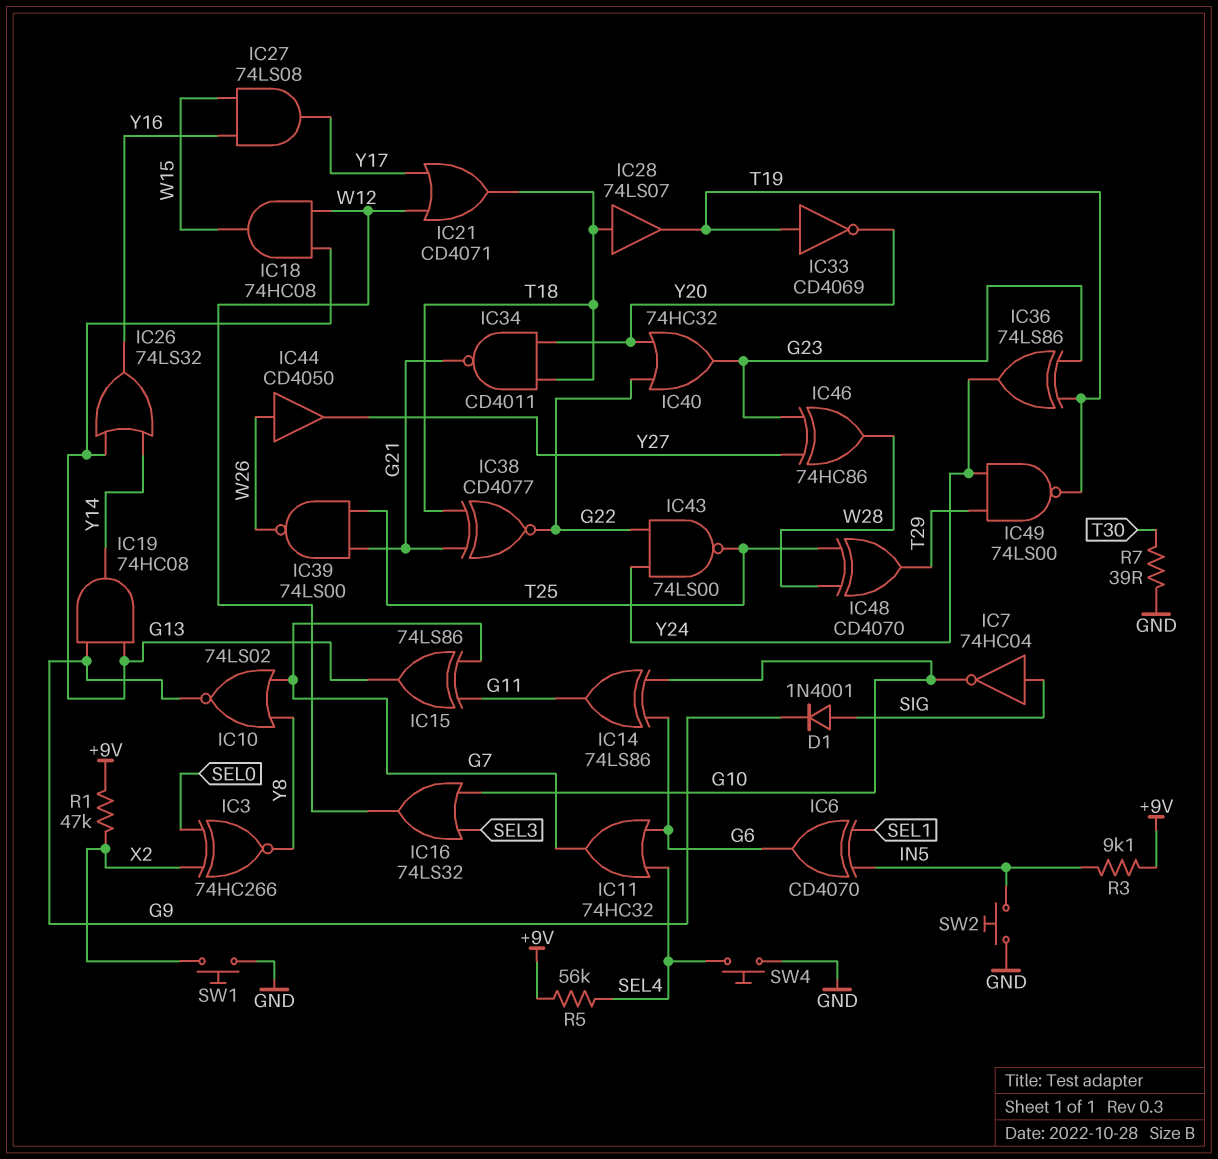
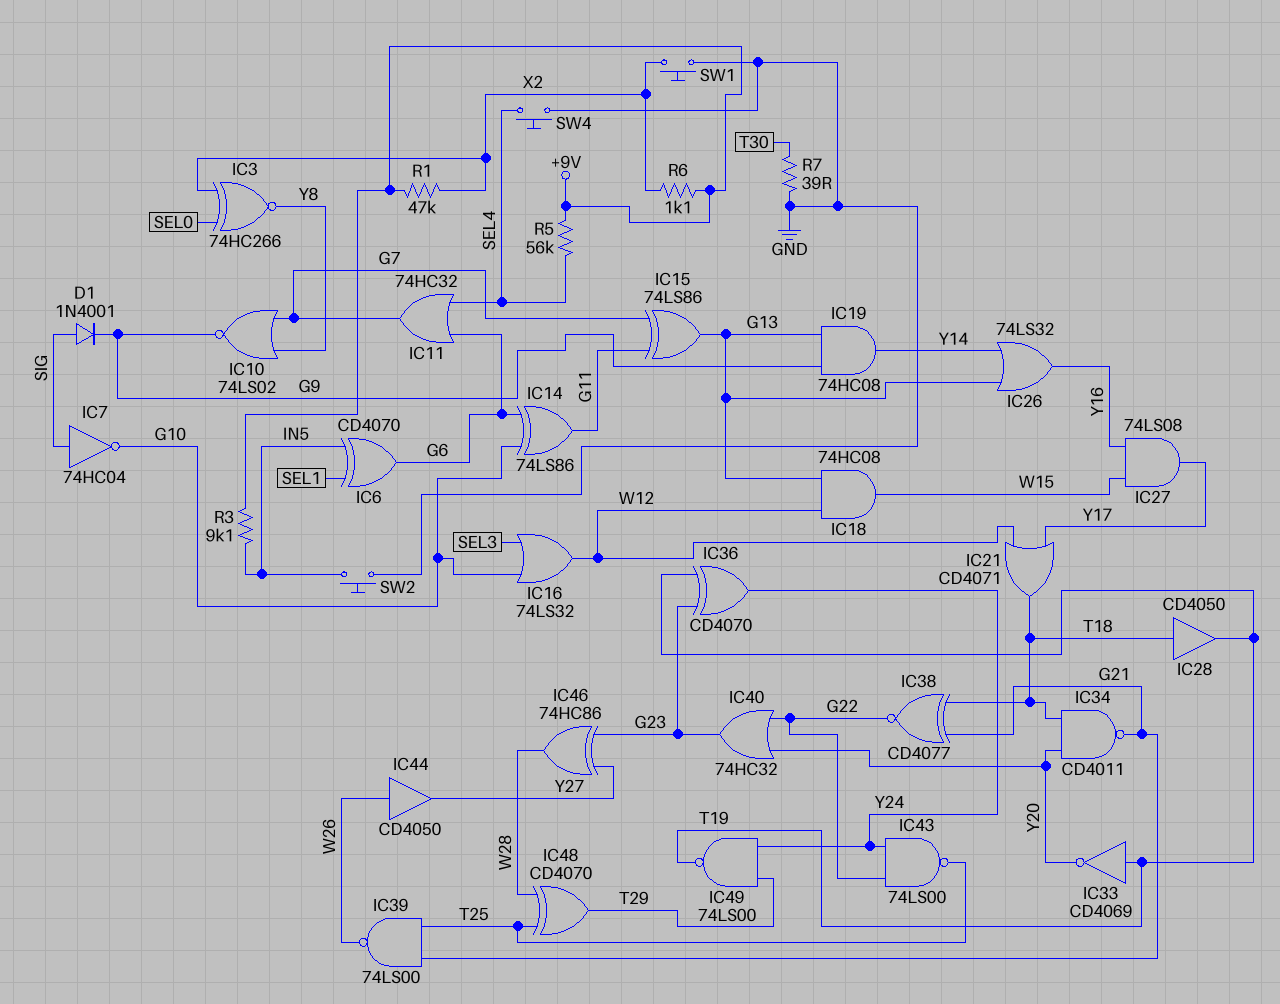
IC28: buffer 74LS07 (in T18, out T19) -> buffer CD4050 (in T18, out T19)
IC36: XOR 74LS86 (in G23, in T19, out Y24) -> XOR CD4070 (in G23, in T19, out Y24)
R6: none -> 1.1k (+9V, X2)

